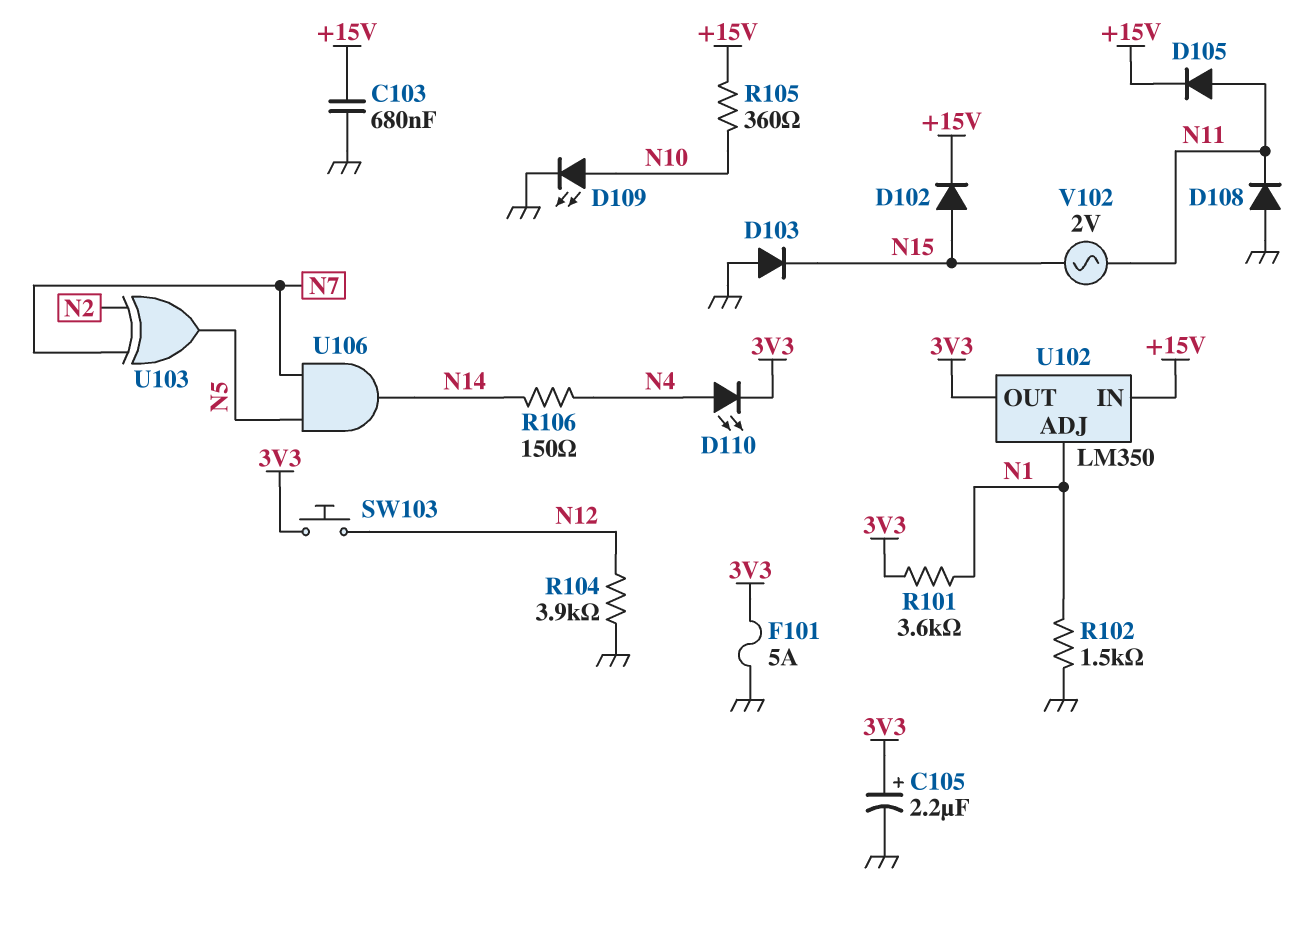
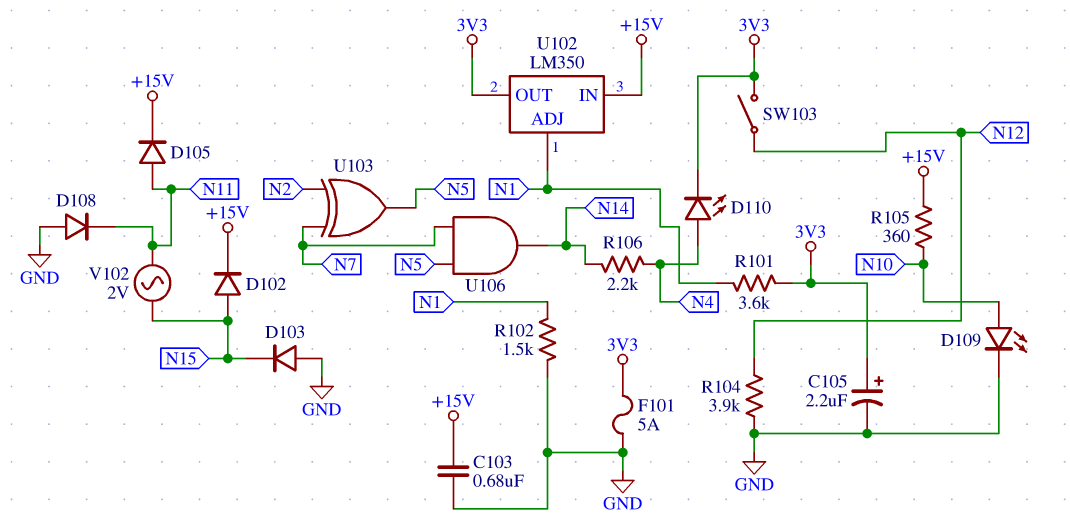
R106: 150 (N4, N14) -> 2.2k (N4, N14)
SW103: button (3V3, N12) -> switch (3V3, N12)

